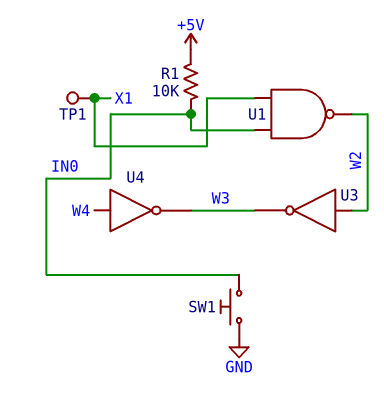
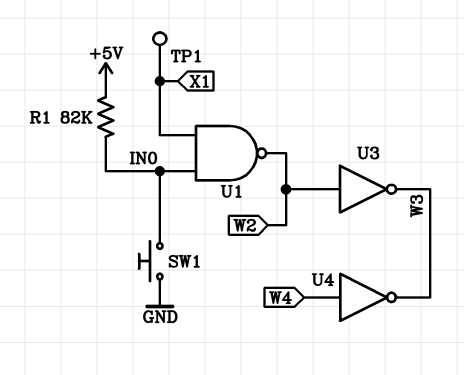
R1: 10k (+5V, IN0) -> 82k (+5V, IN0)

